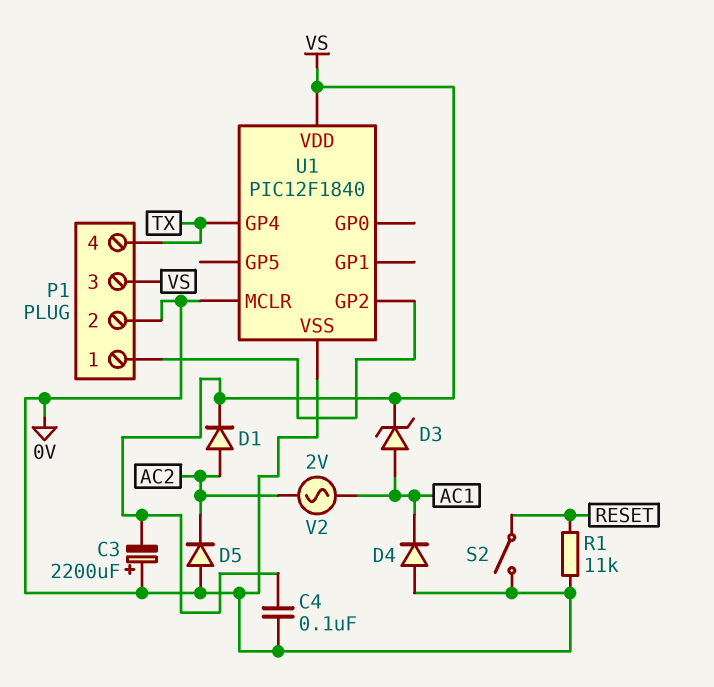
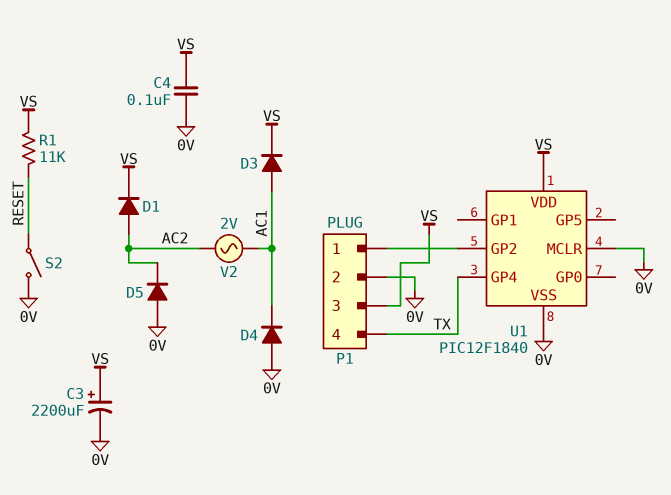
C3: 2200uF (plus 0V, minus VS) -> 2200uF (plus VS, minus 0V)
D3: zener (A AC1, K VS) -> diode (A AC1, K VS)
R1: 11k (0V, RESET) -> 11k (RESET, VS)

